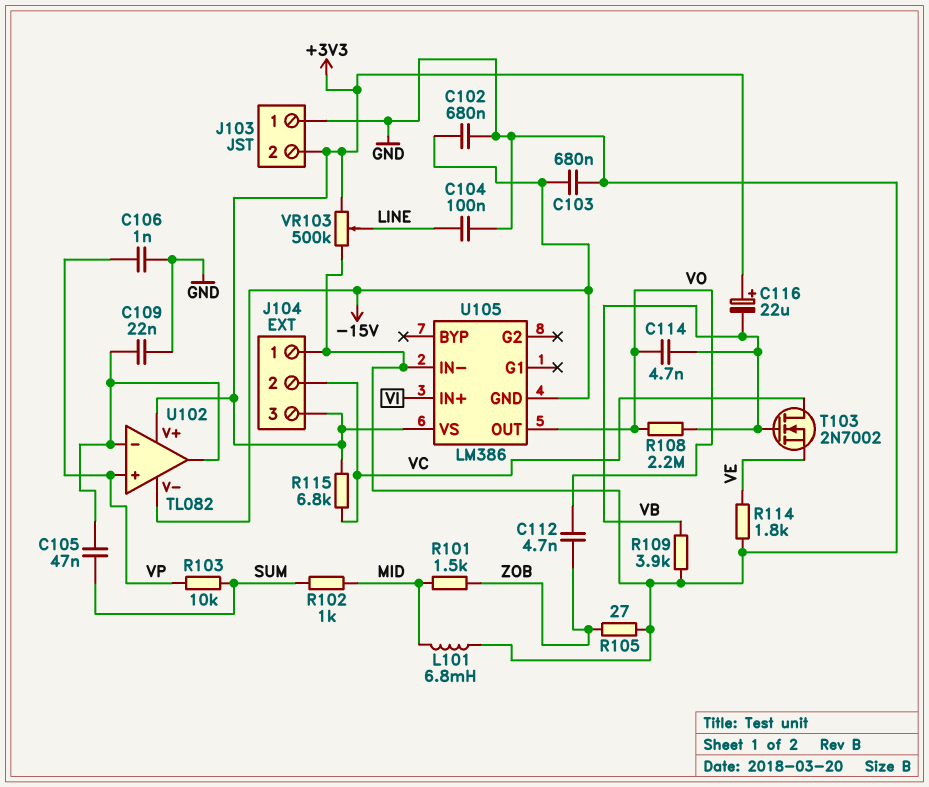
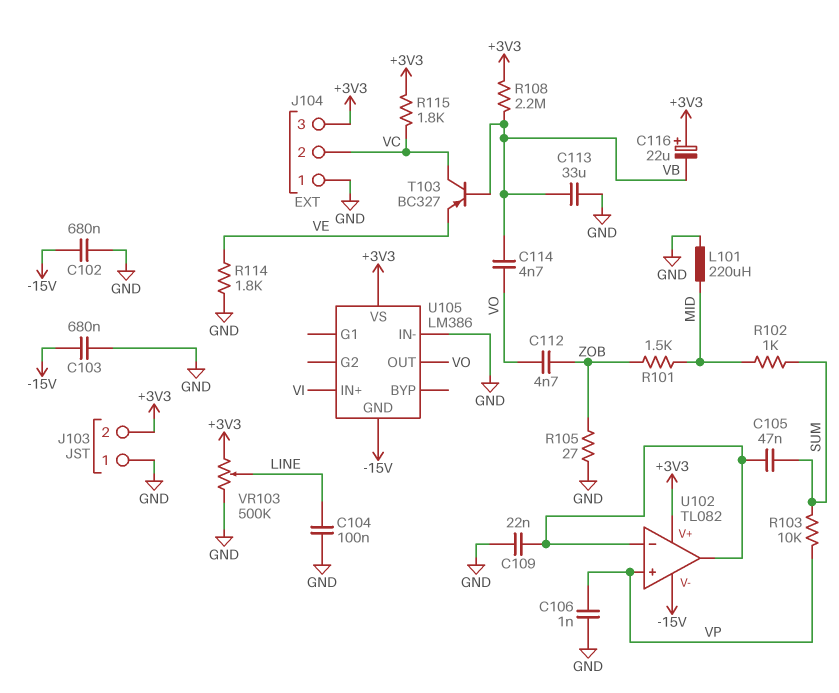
C113: none -> 33uF (GND, VB)
L101: 6.8mH (GND, MID) -> 220uH (GND, MID)
R108: 2.2M (VB, VO) -> 2.2M (+3V3, VB)
R109: 3.9k (GND, VB) -> none
R115: 6.8k (+3V3, VC) -> 1.8k (+3V3, VC)
T103: NMOS 2N7002 (G VB, D VC, S VE) -> PNP BC327 (B VB, C VC, E VE)

